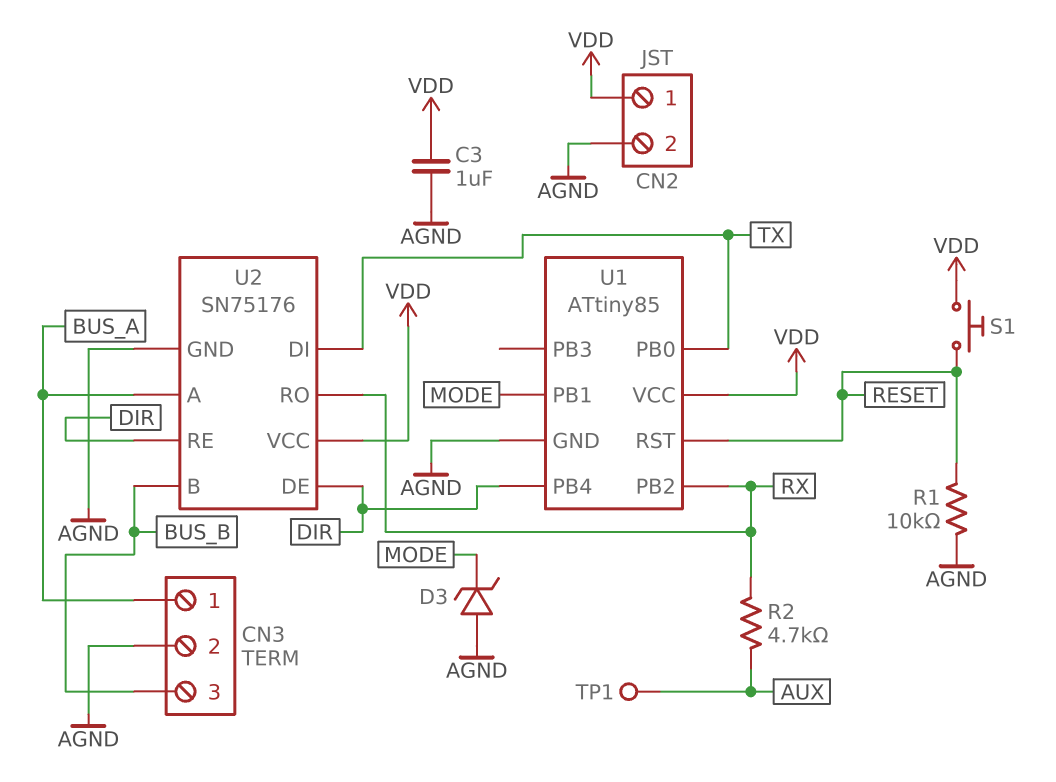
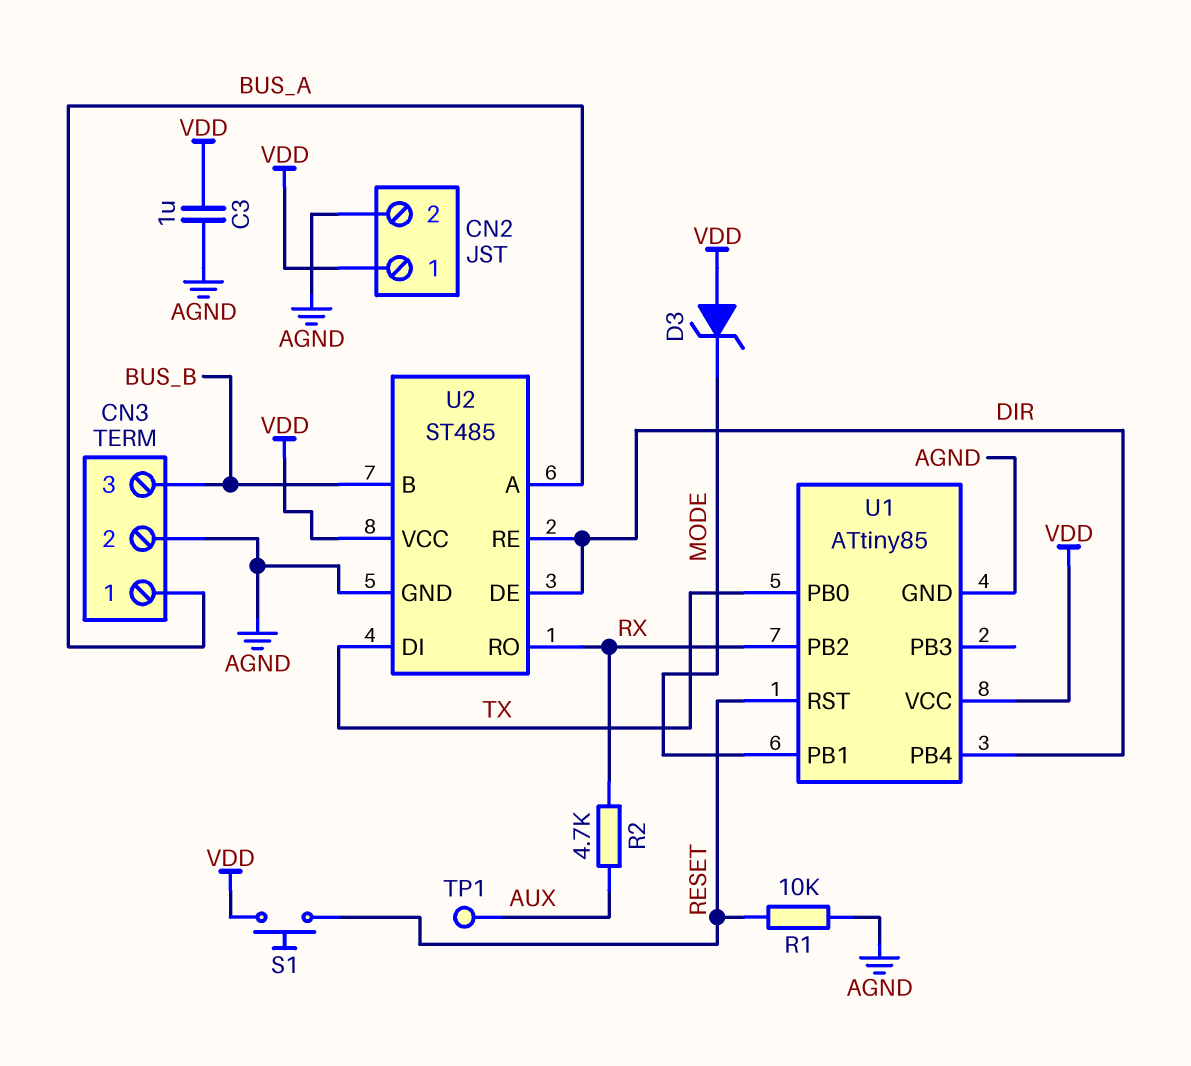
D3: zener (A AGND, K MODE) -> zener (A VDD, K MODE)
U2: SN75176 -> ST485

